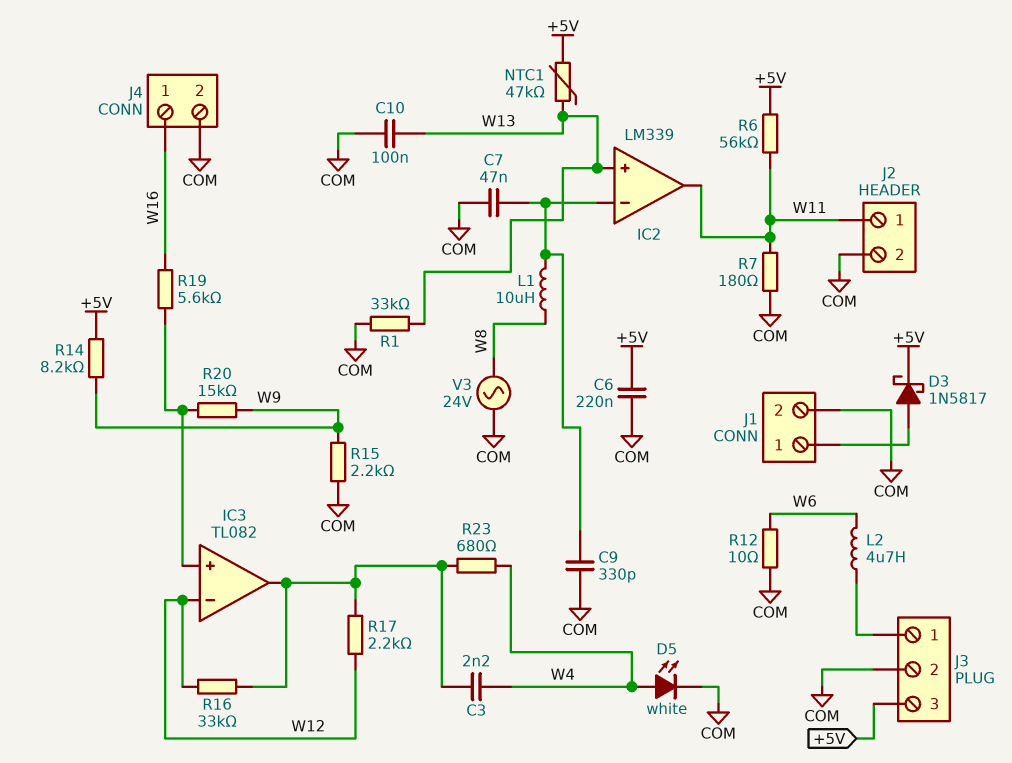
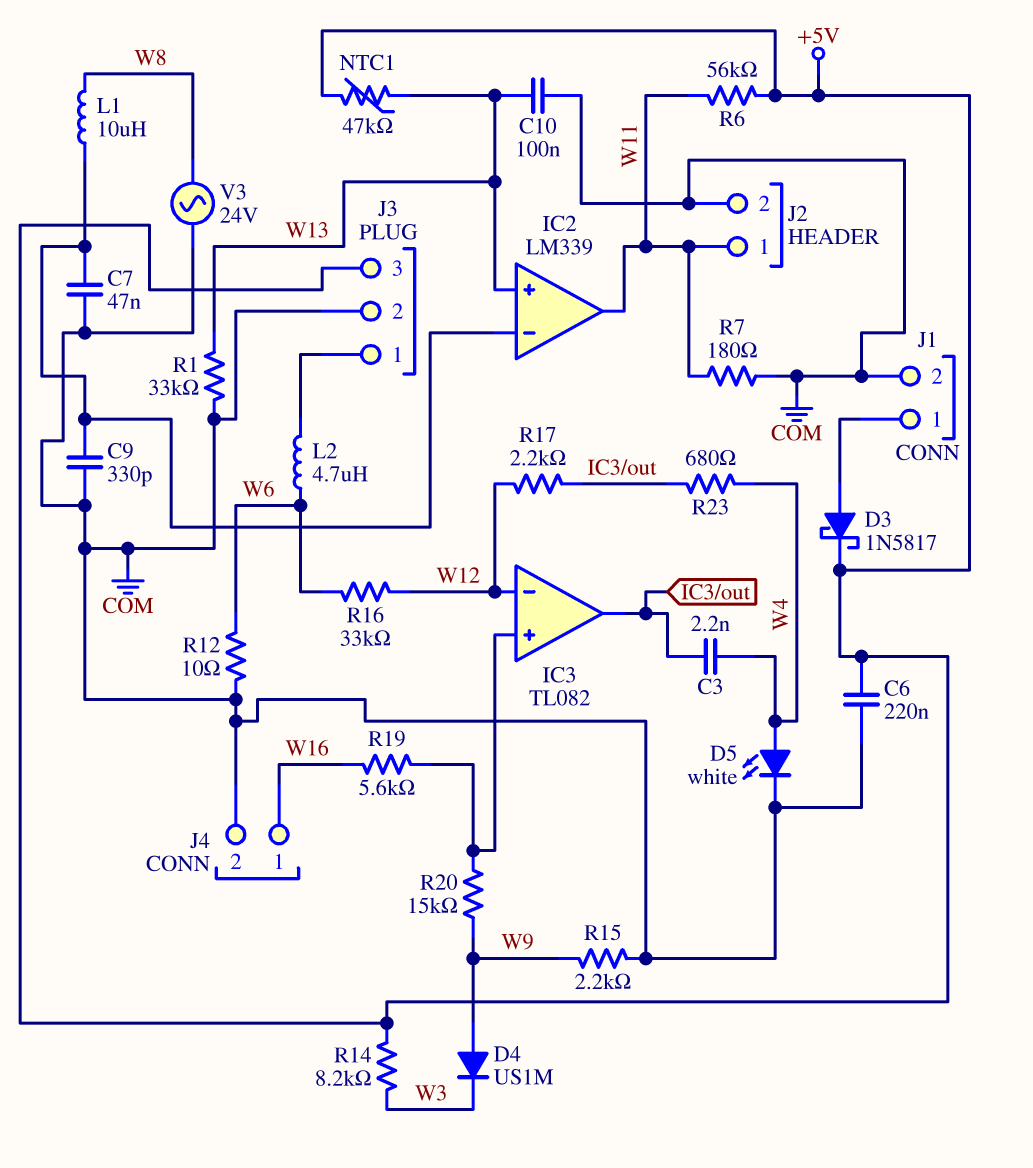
D4: none -> diode US1M (A W9, K W3)
R14: 8.2k (+5V, W9) -> 8.2k (+5V, W3)
R16: 33k (IC3/out, W12) -> 33k (W6, W12)

